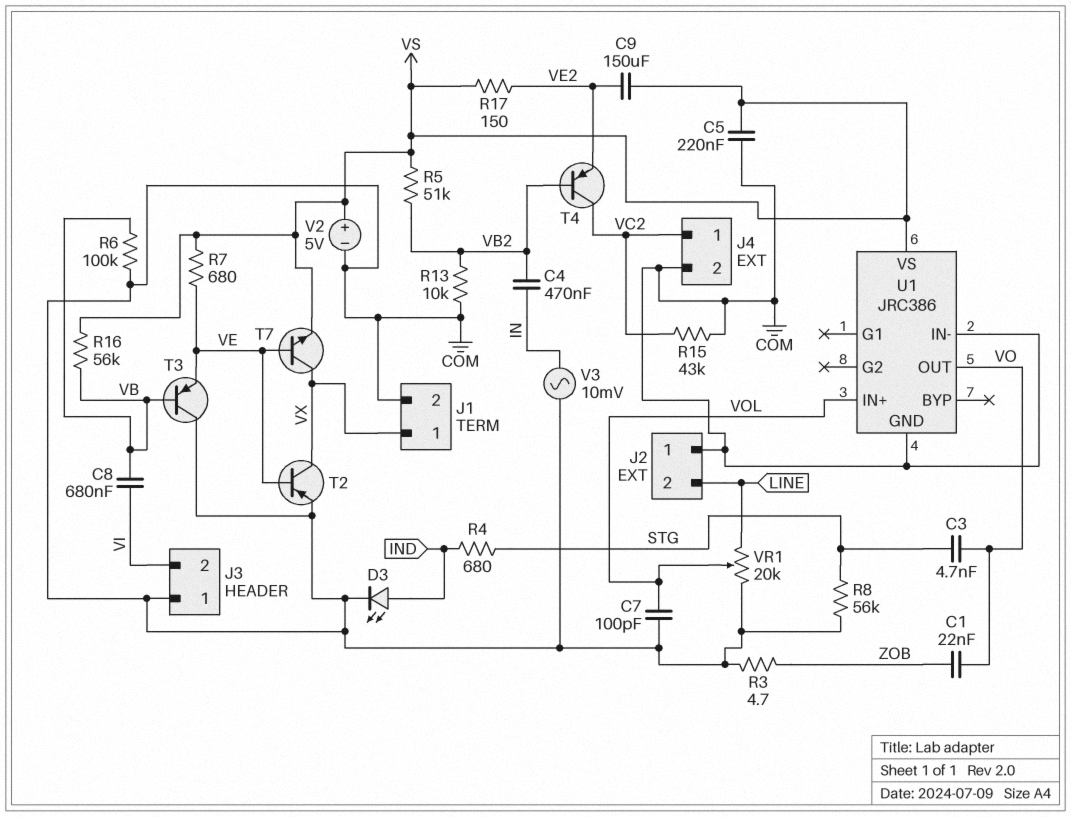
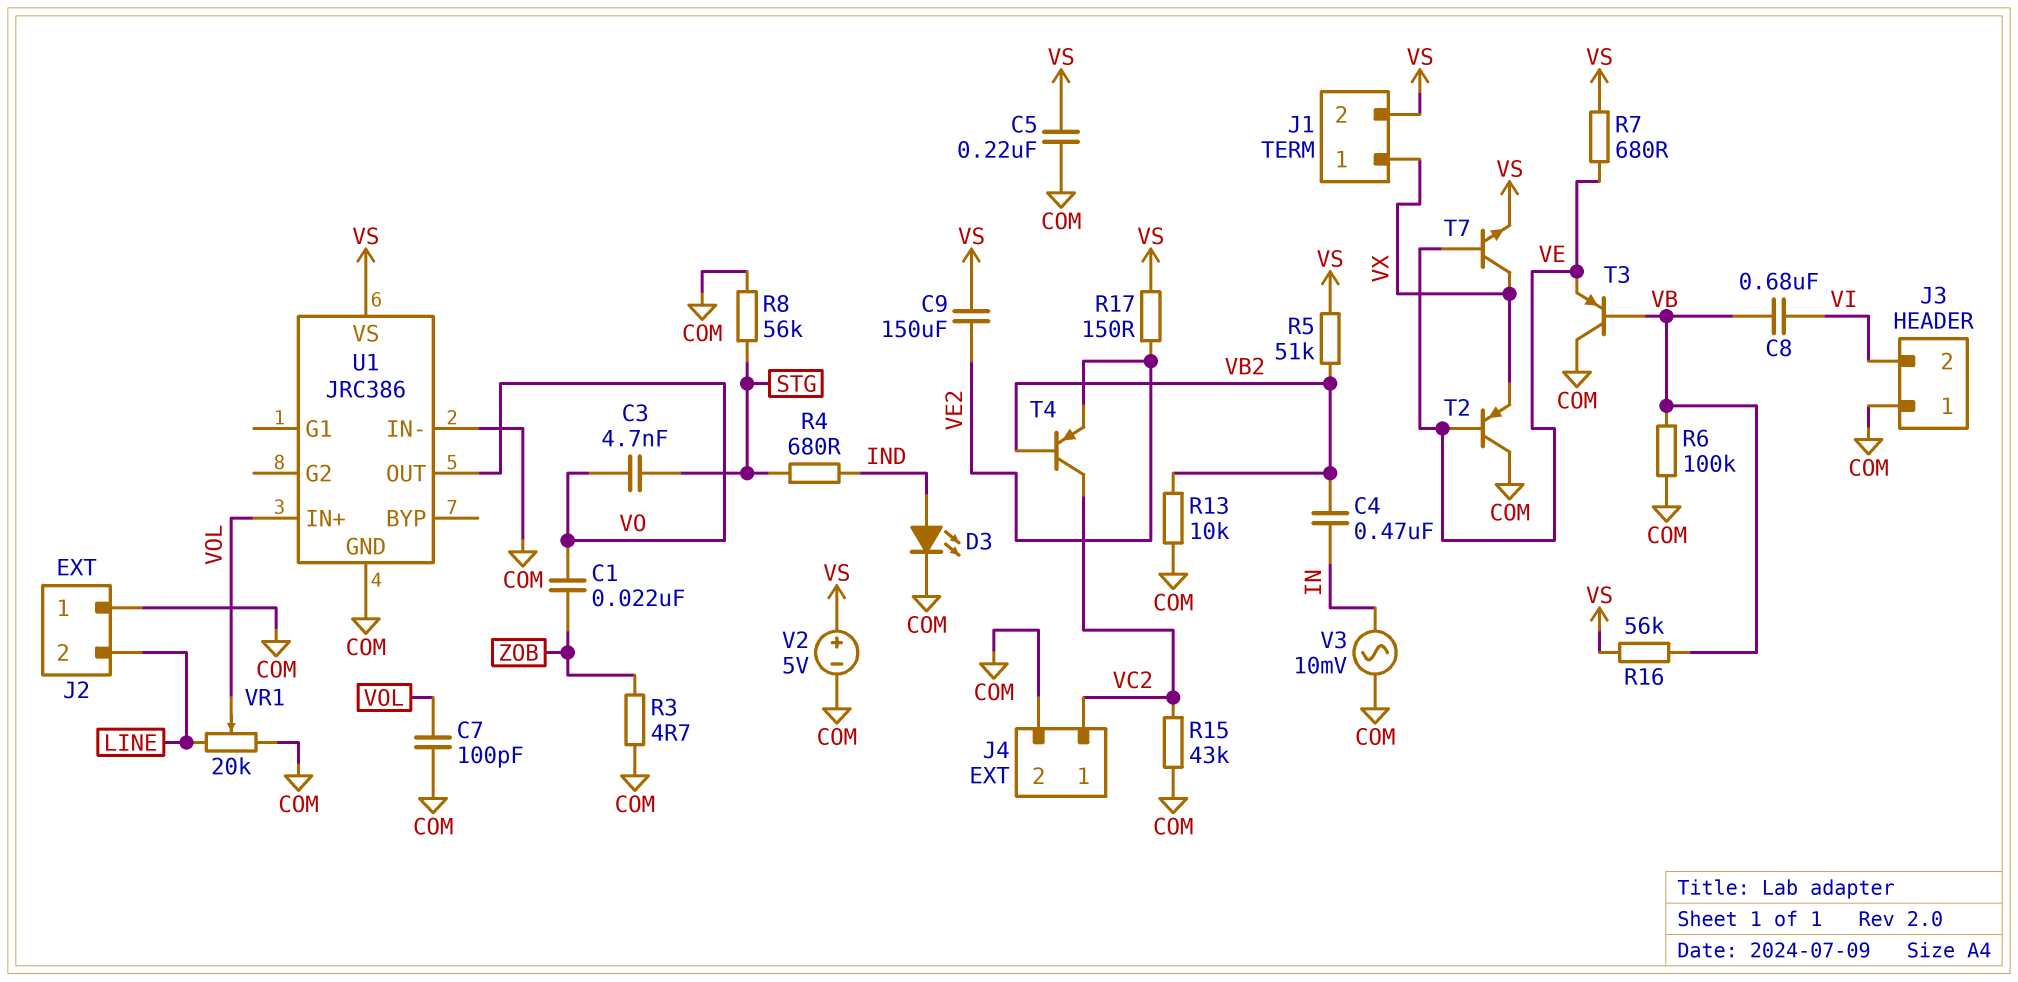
J1 pin 2: COM -> VS
T2: PNP (B VE, C VX, E COM) -> PNP (B VE, C COM, E VX)

